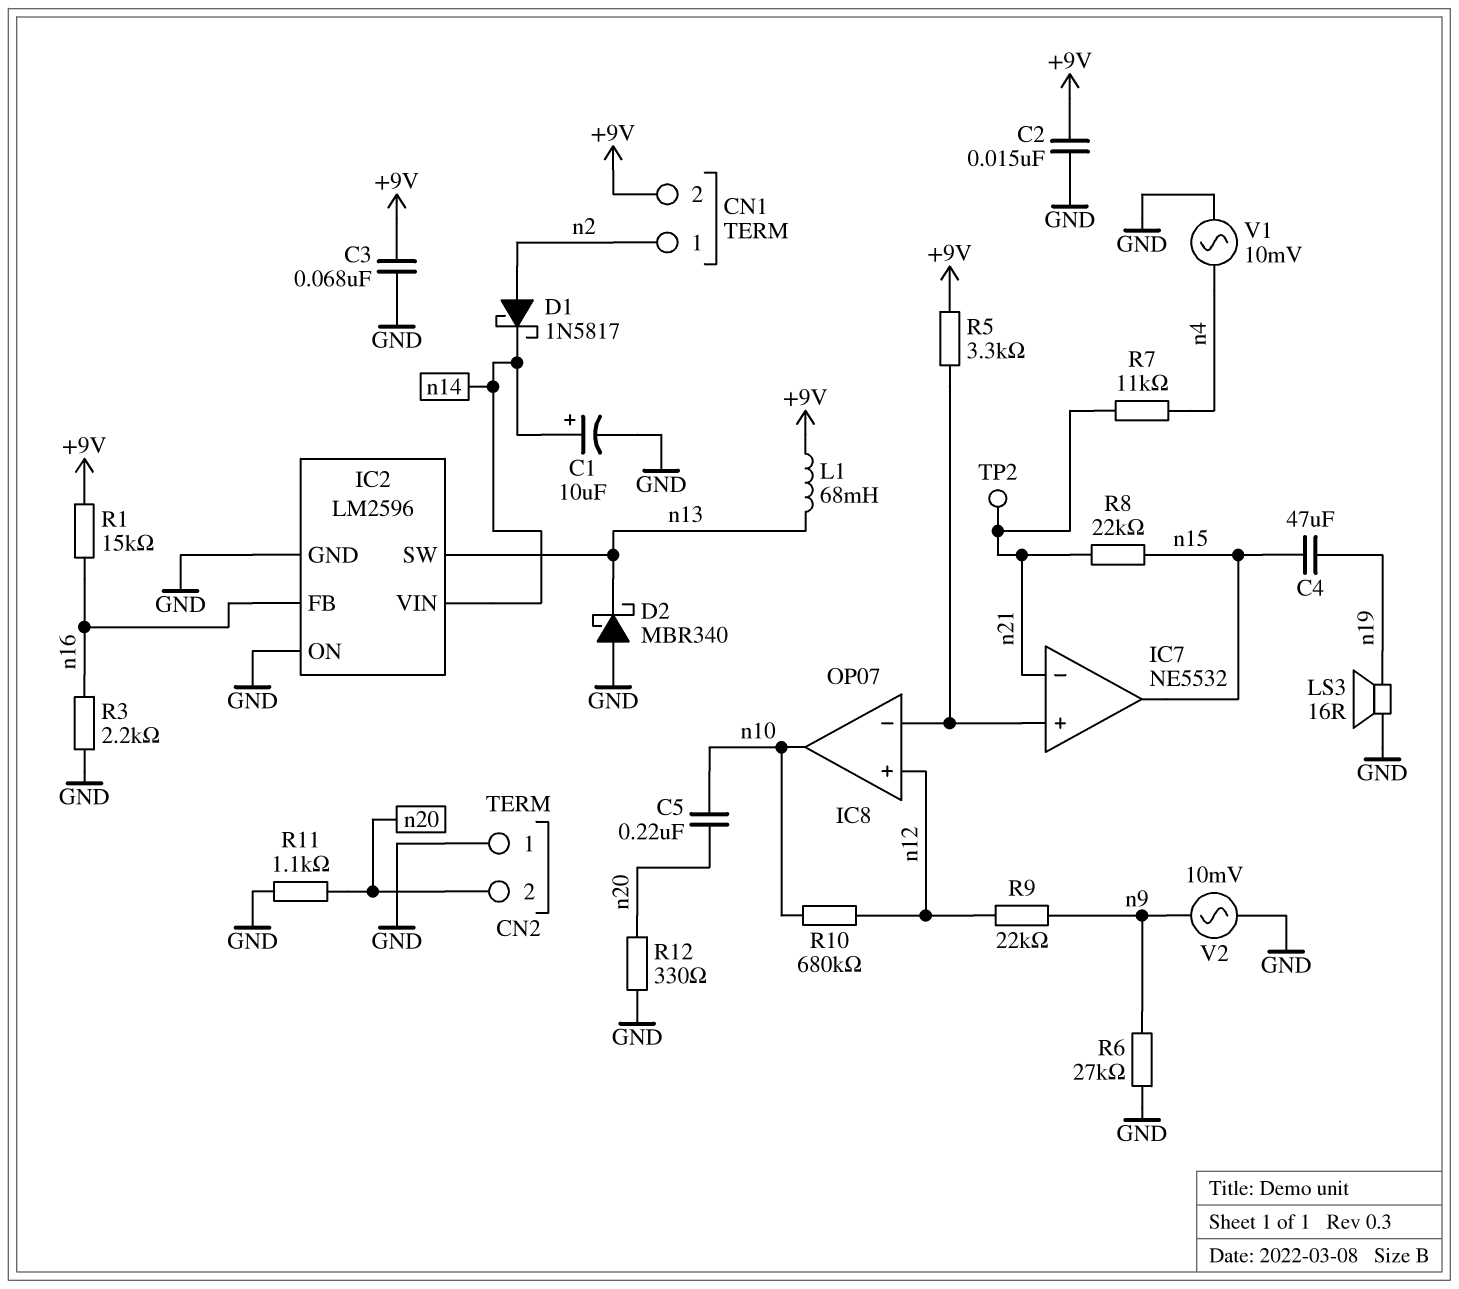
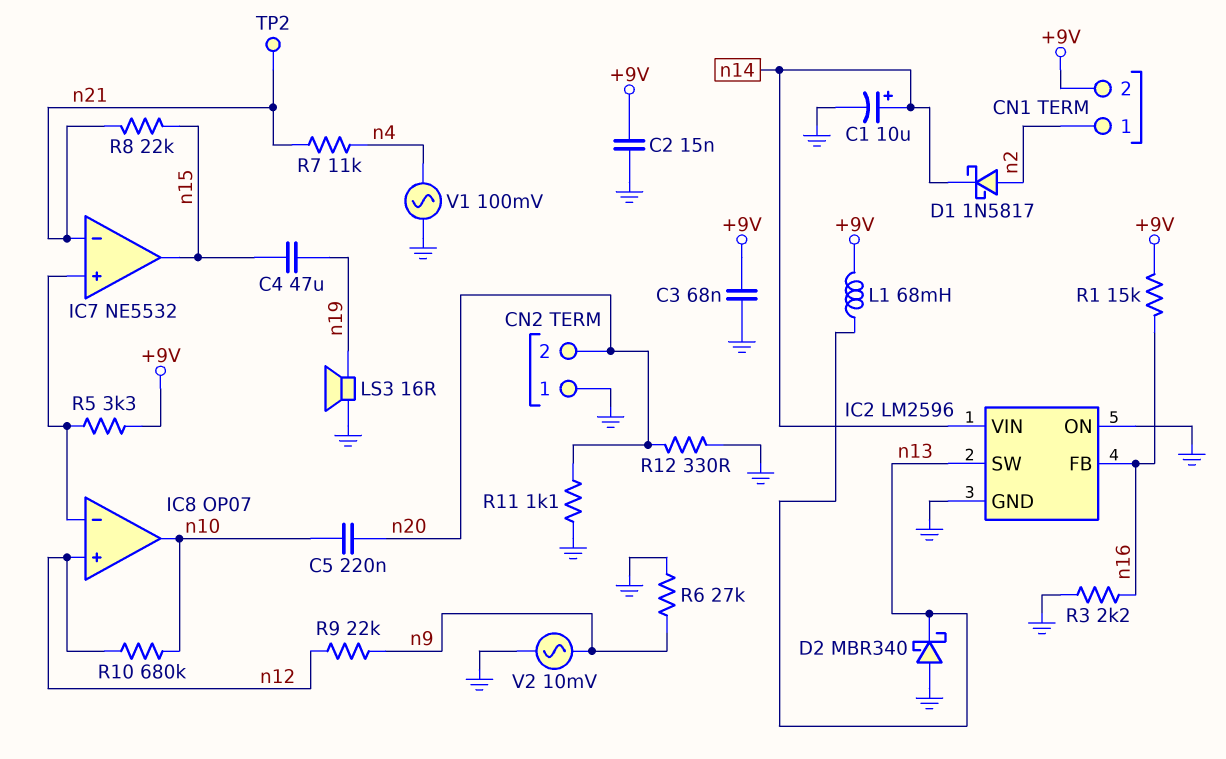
V1: AC 10mV (GND, n4) -> AC 100mV (GND, n4)

